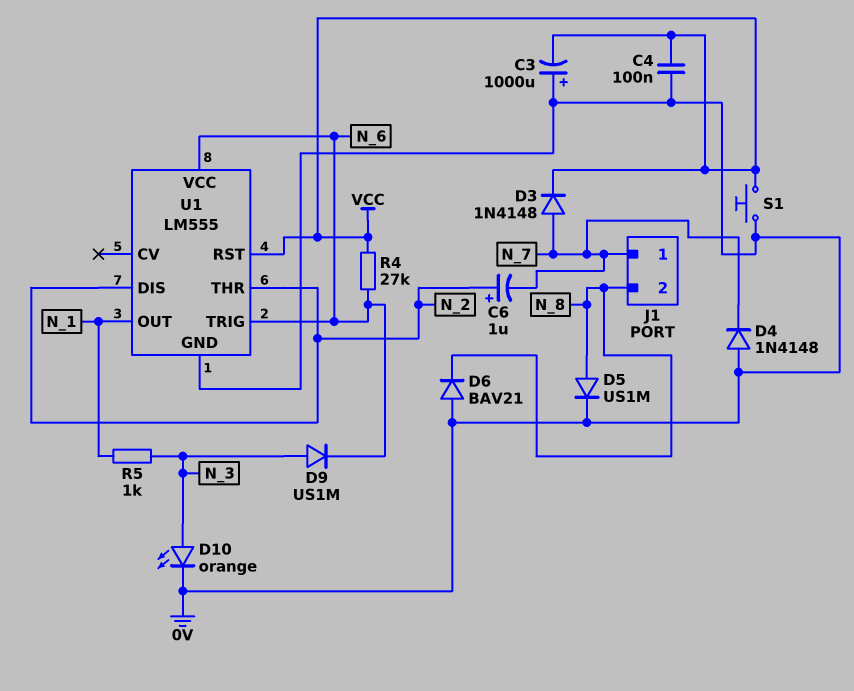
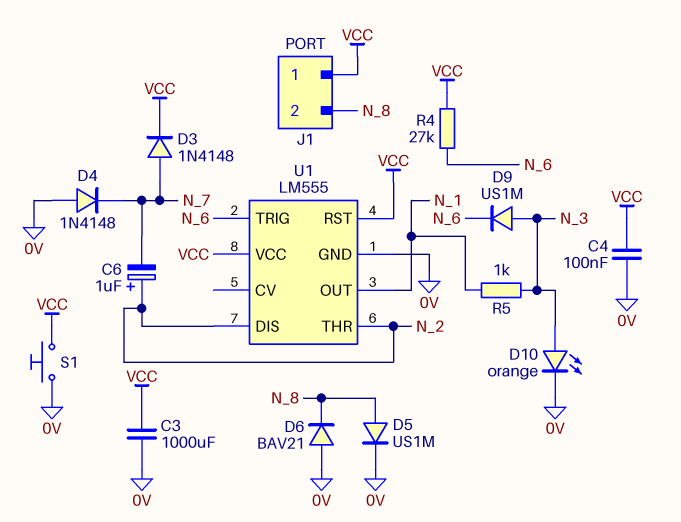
C3: 1000uF (plus 0V, minus VCC) -> 1000uF (0V, VCC)
J1 pin 1: N_7 -> VCC
U1 pin VCC: N_6 -> VCC

